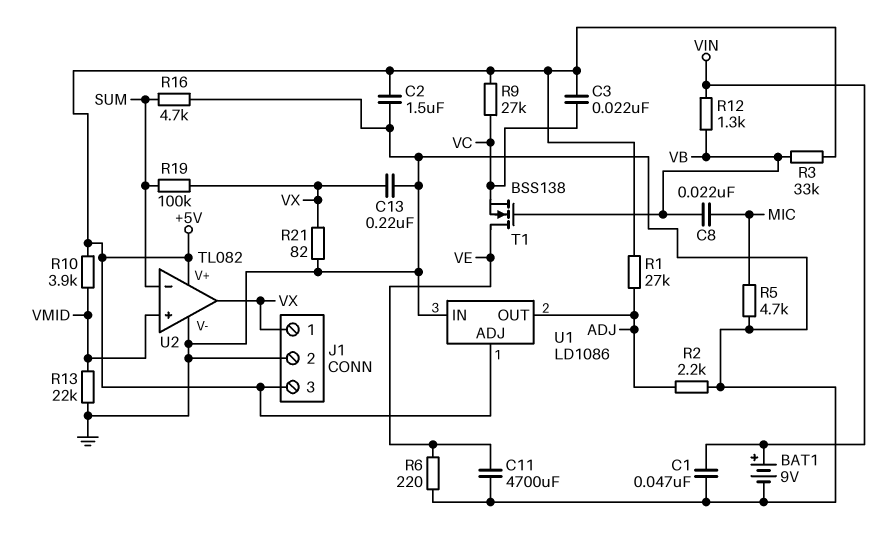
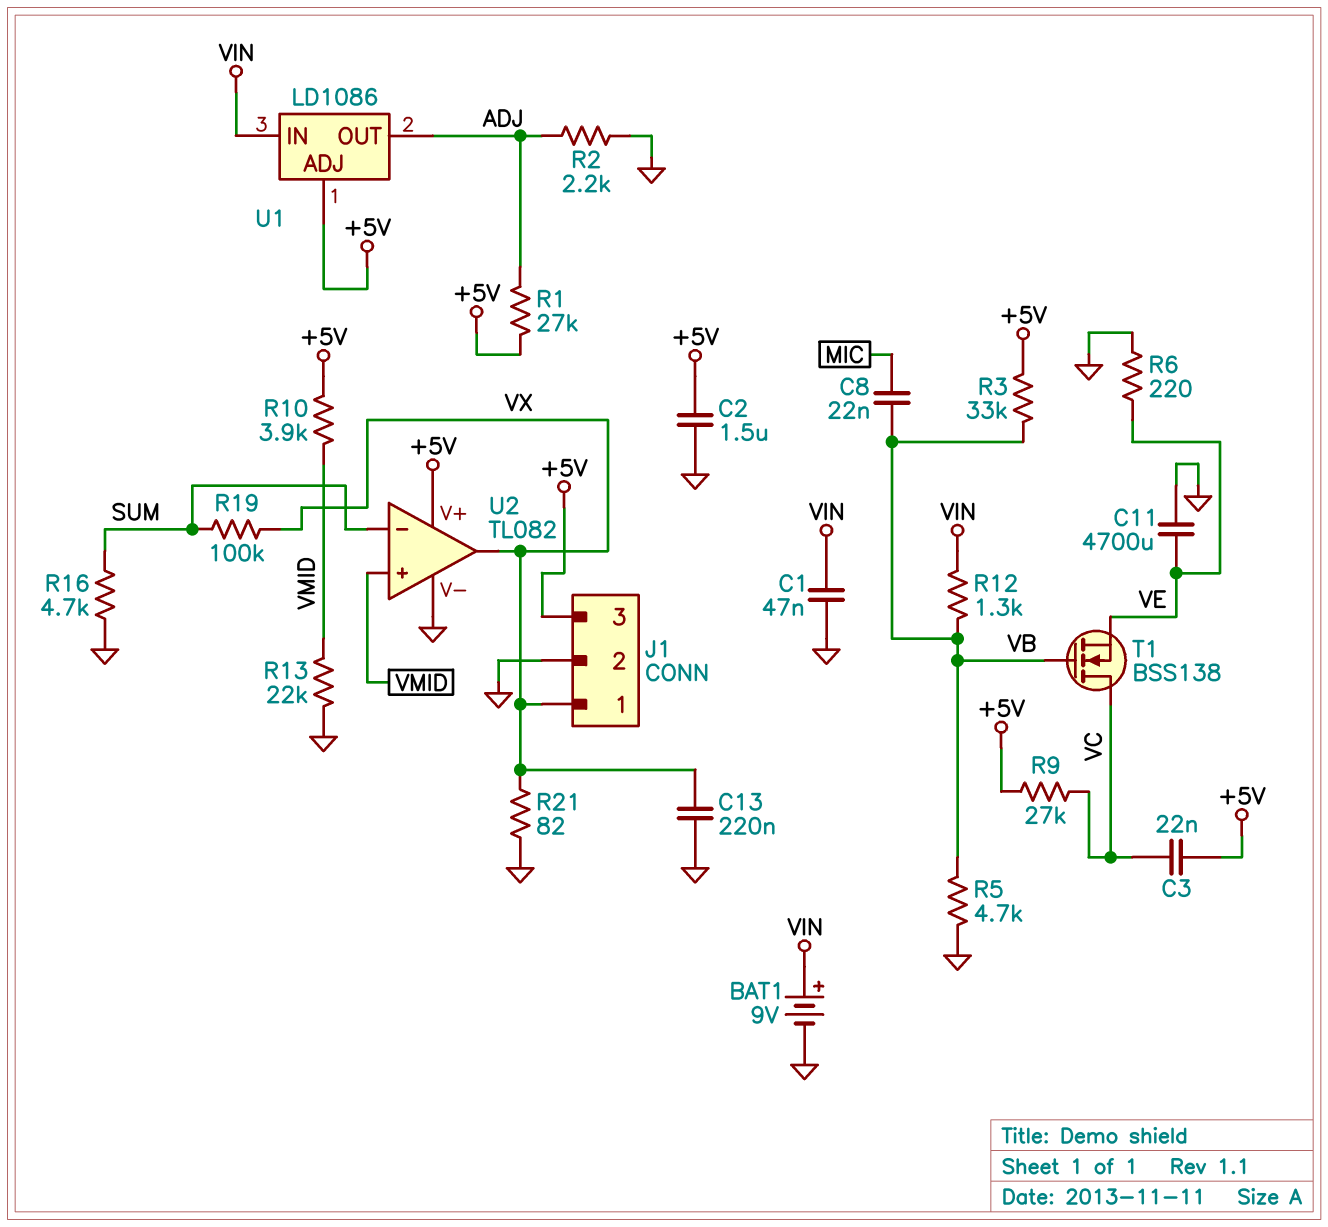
R5: 4.7k (GND, MIC) -> 4.7k (GND, VB)
T1: NMOS BSS138 (G VB, D VE, S VC) -> NMOS BSS138 (G VB, D VC, S VE)
U1 pin IN: GND -> VIN

